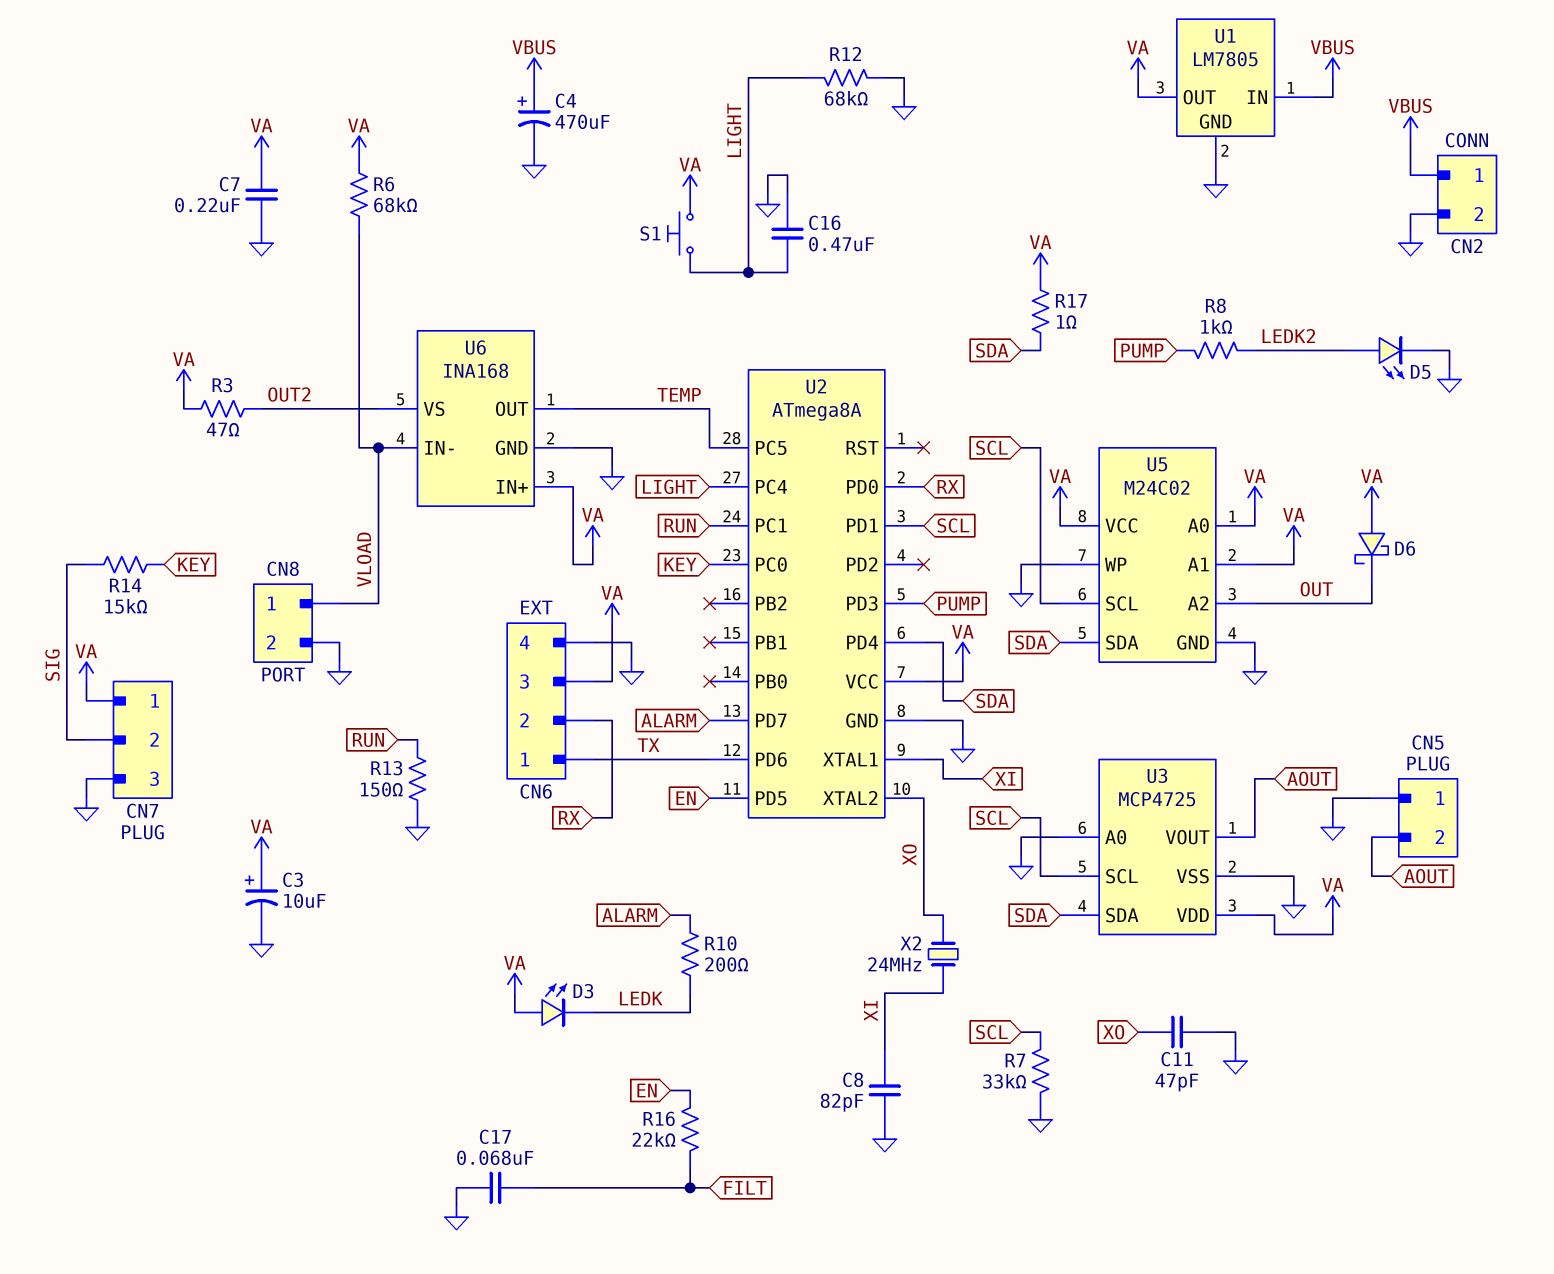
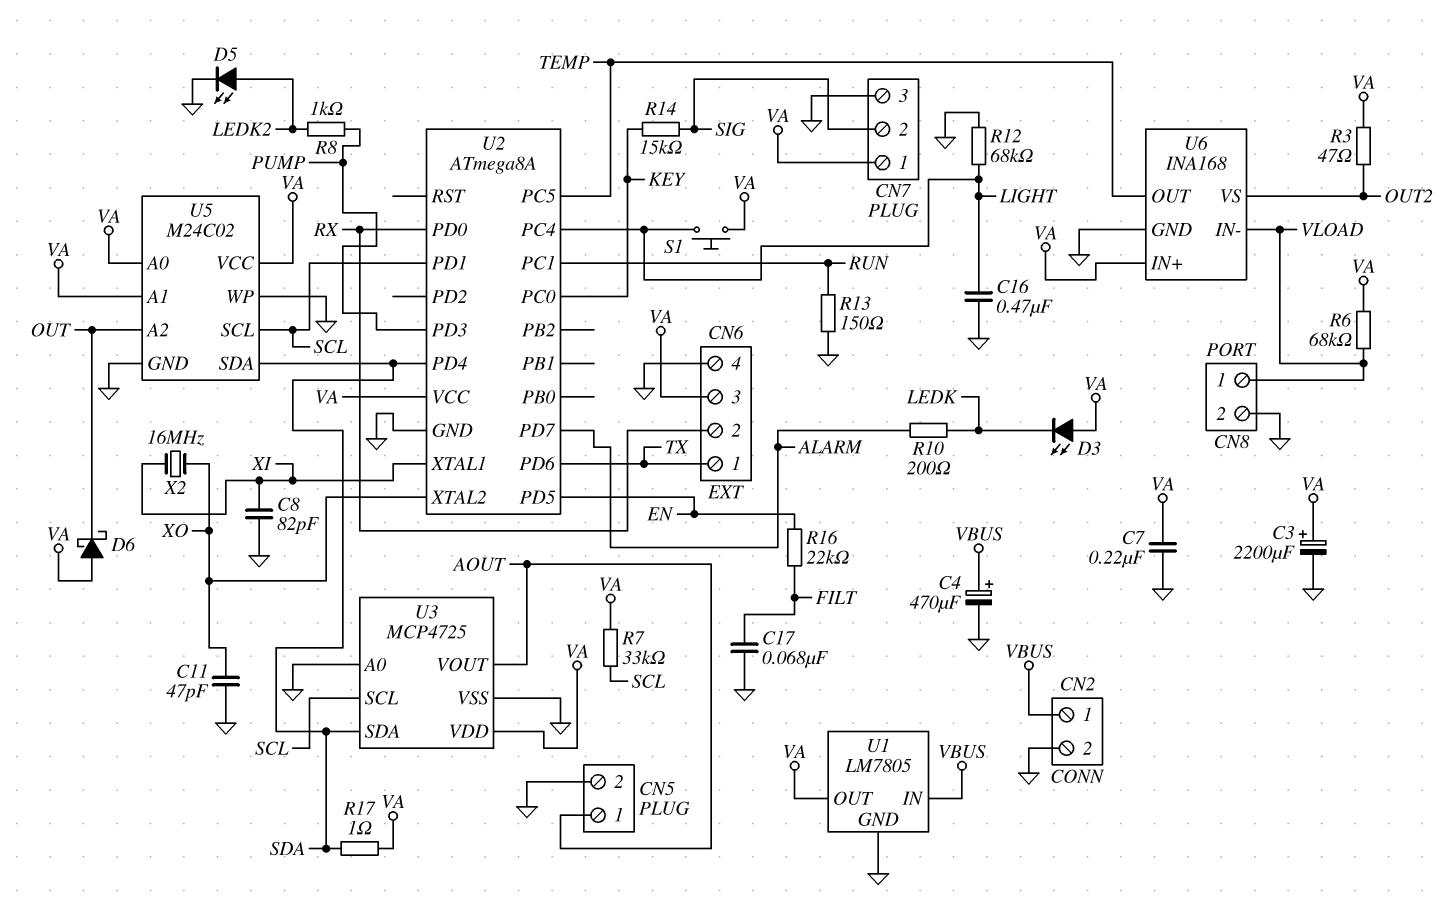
C3: 10uF (plus VA, minus GND) -> 2200uF (plus VA, minus GND)
CN5 pin 1: GND -> AOUT
CN5 pin 2: AOUT -> GND
R7: 33k (GND, SCL) -> 33k (SCL, VA)
X2: 24MHz (XI, XO) -> 16MHz (XI, XO)

